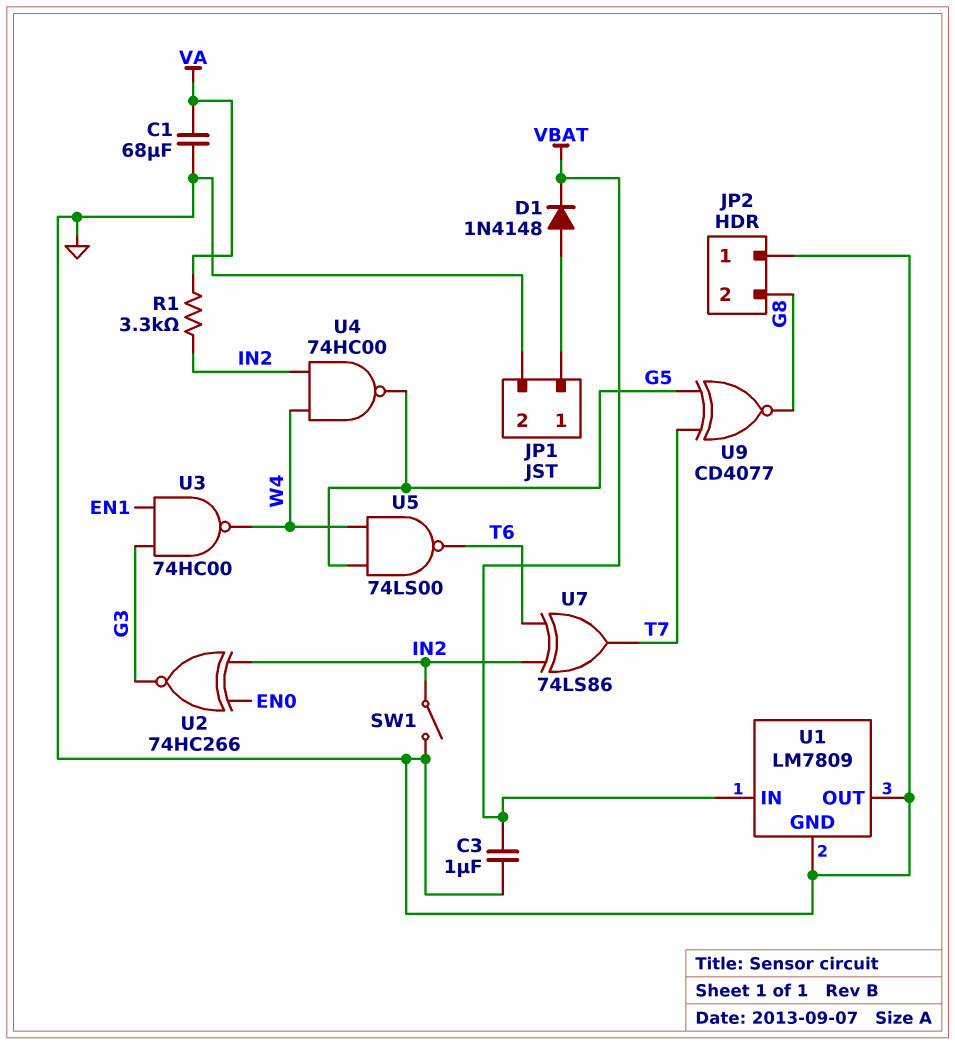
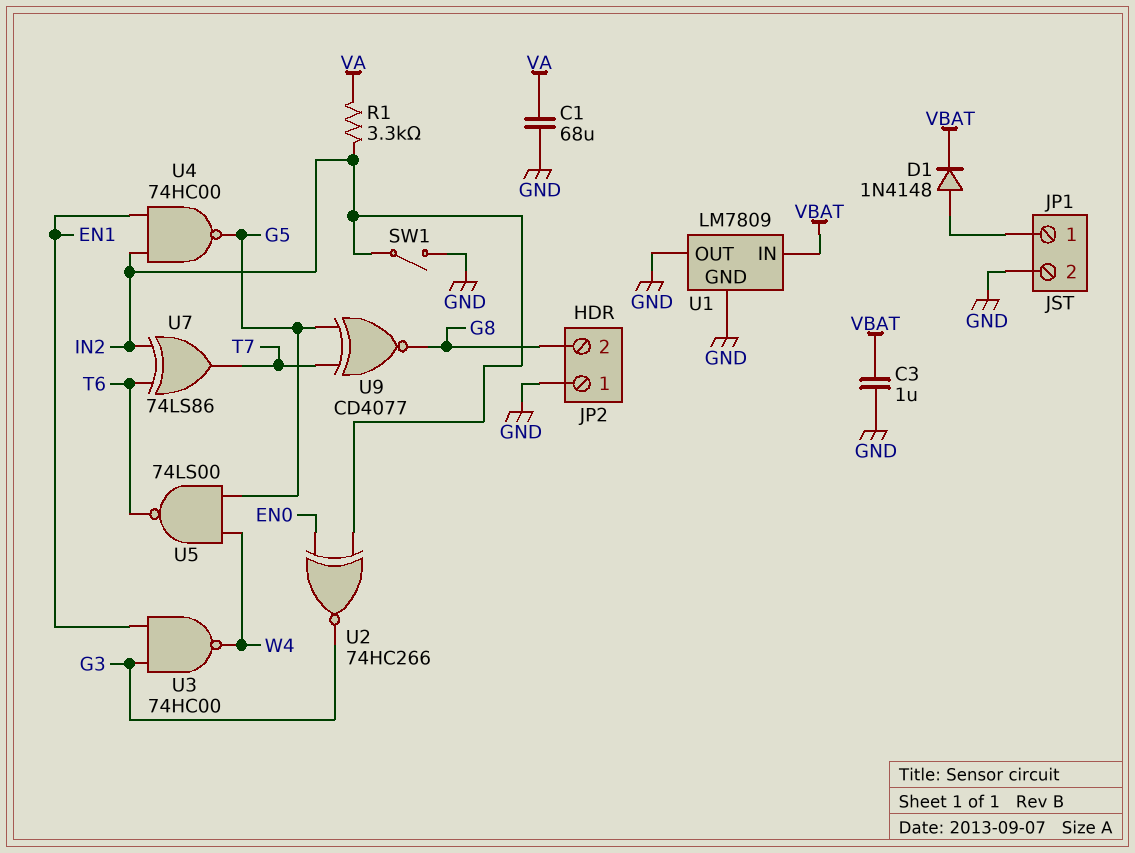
U4: NAND 74HC00 (in IN2, in W4, out G5) -> NAND 74HC00 (in EN1, in IN2, out G5)

